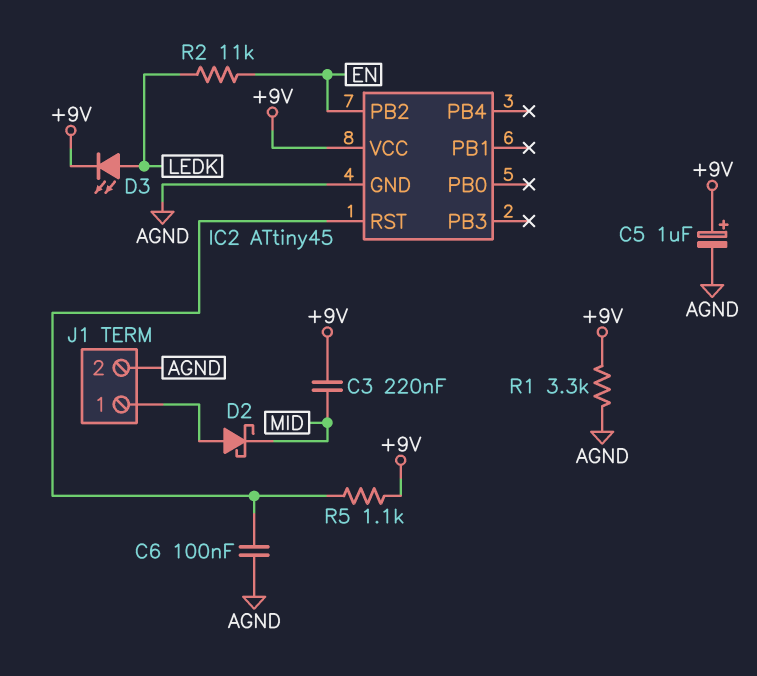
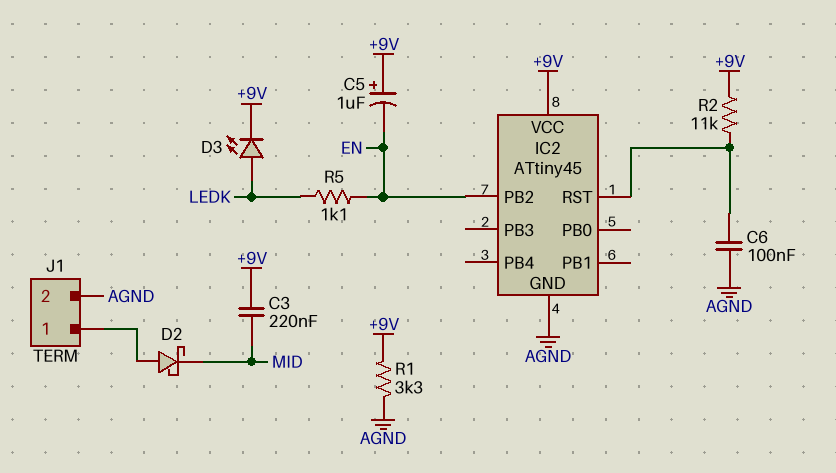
C5: 1uF (plus +9V, minus AGND) -> 1uF (plus +9V, minus EN)
R2: 11k (EN, LEDK) -> 11k (+9V, IC2/RST)
R5: 1.1k (+9V, IC2/RST) -> 1.1k (EN, LEDK)

